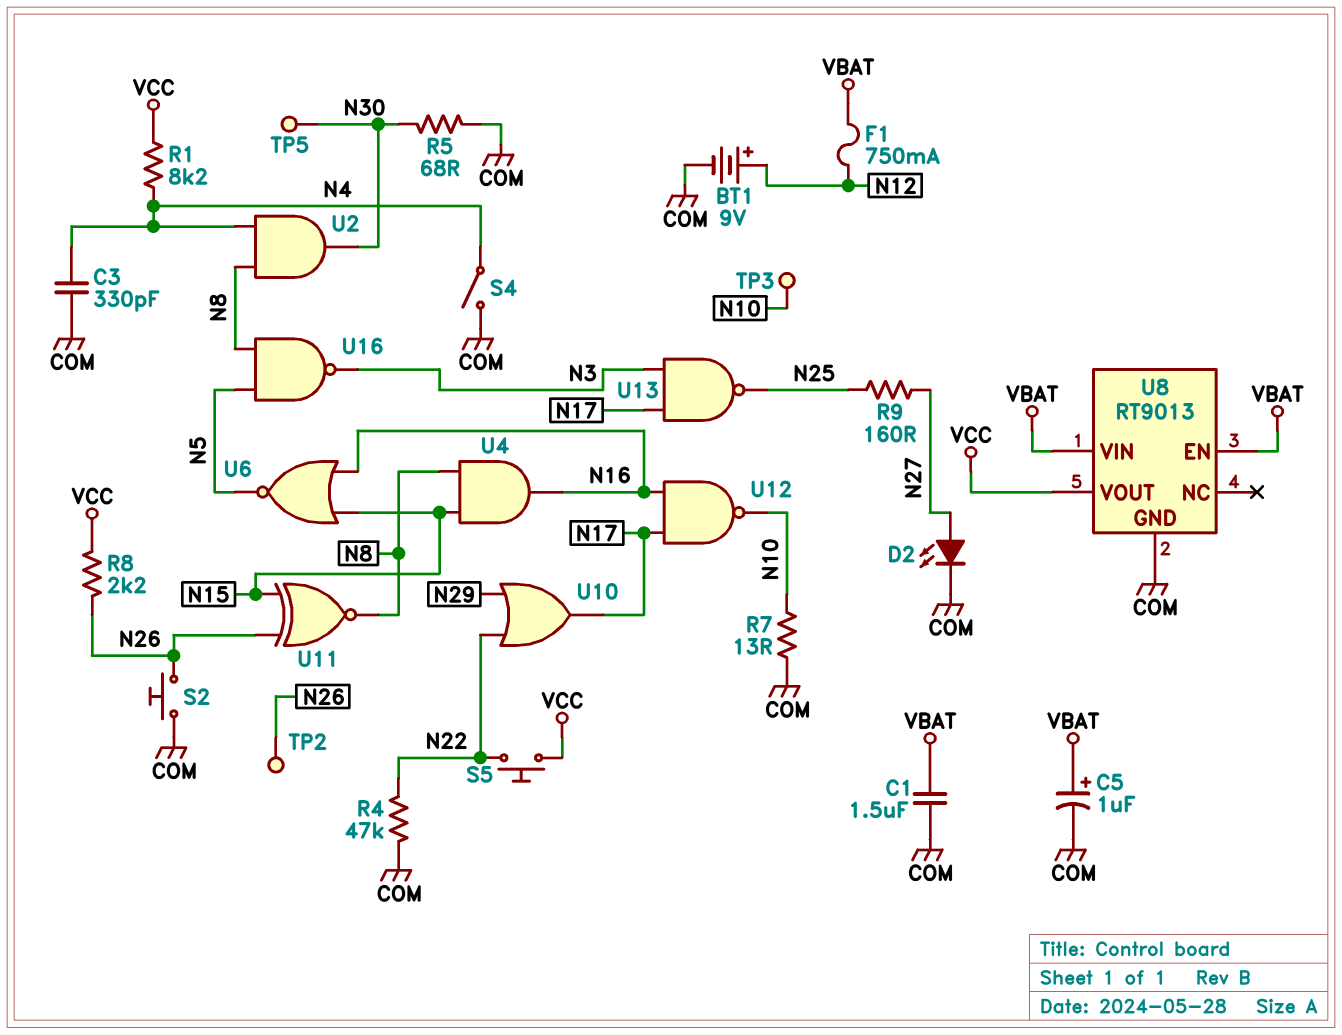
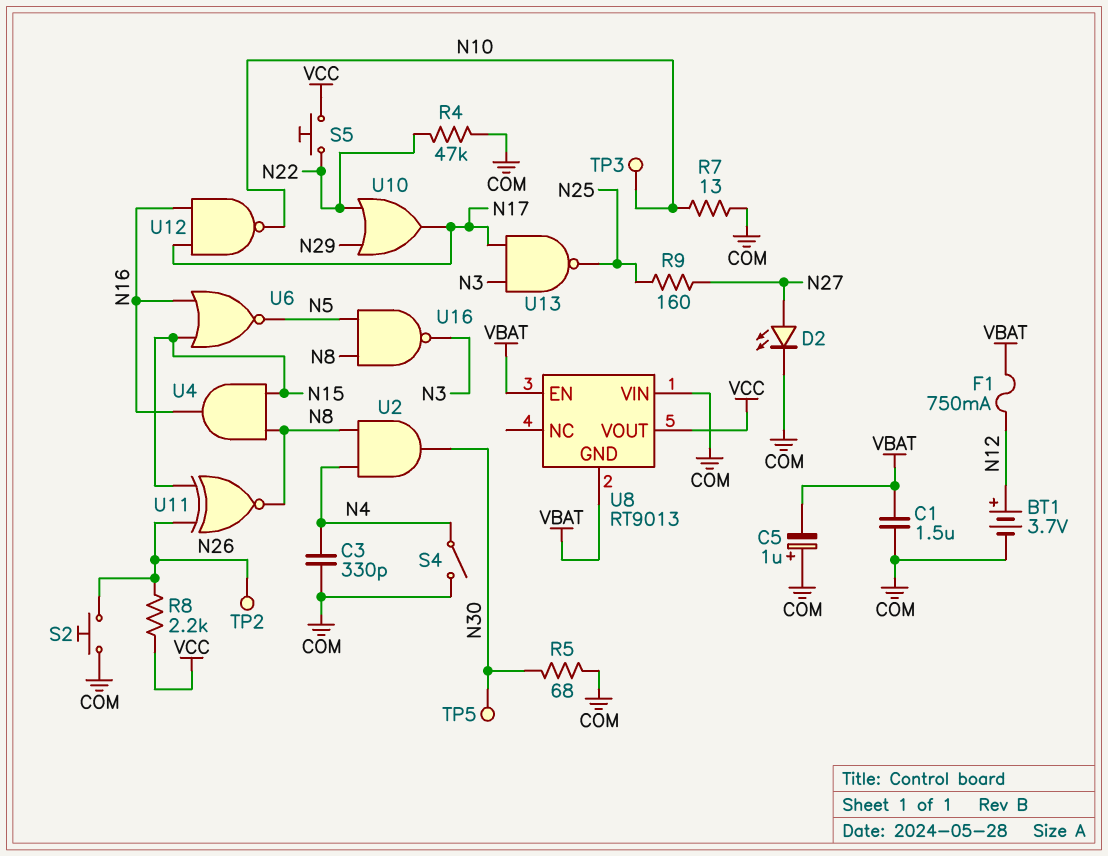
BT1: 9V (plus N12, minus COM) -> 3.7V (plus N12, minus COM)
C5: 1uF (plus VBAT, minus COM) -> 1uF (plus COM, minus VBAT)
R1: 8.2k (N4, VCC) -> none
U8 pin GND: COM -> VBAT
U8 pin VIN: VBAT -> COM

